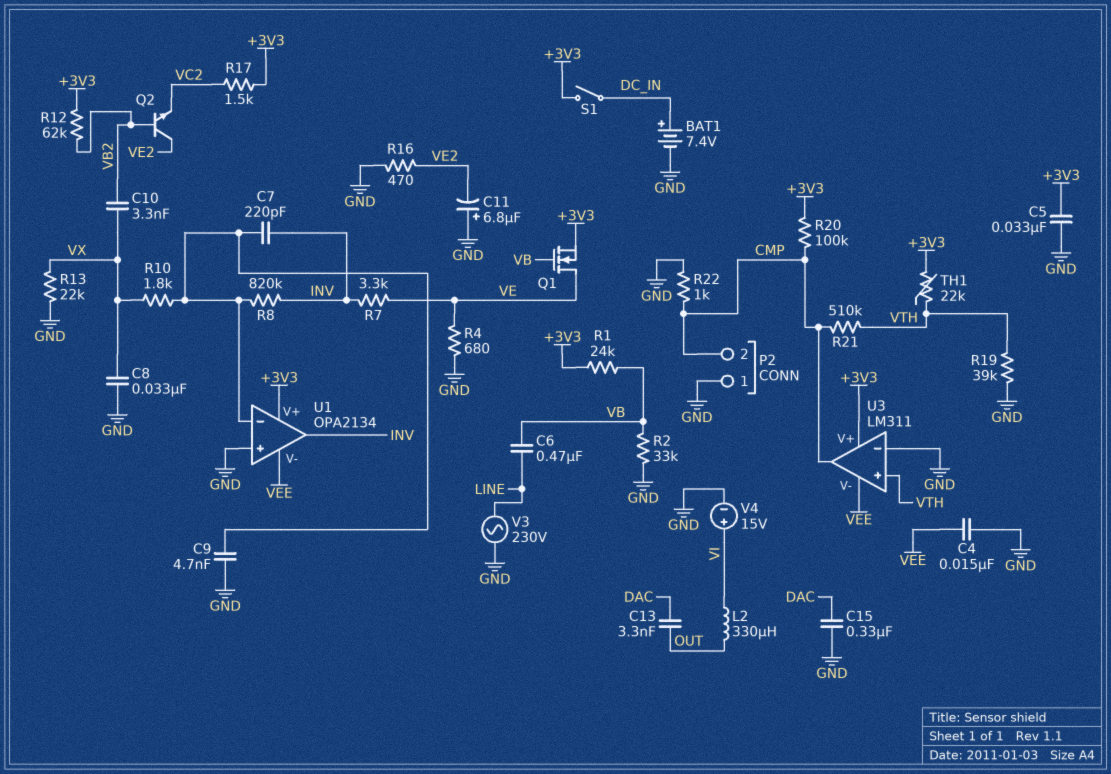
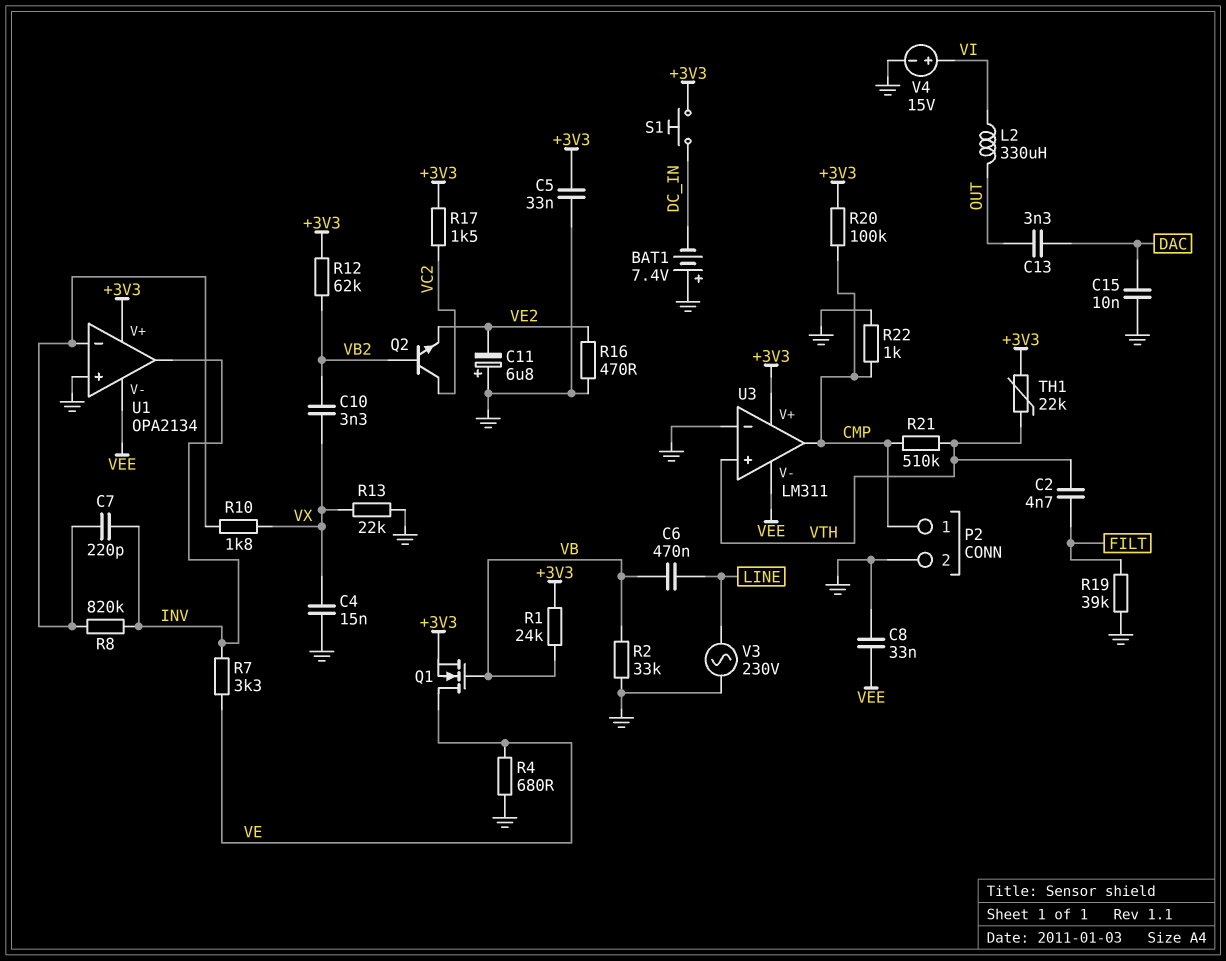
BAT1: 7.4V (plus DC_IN, minus GND) -> 7.4V (plus GND, minus DC_IN)
C2: none -> 4.7nF (FILT, VTH)
C4: 15nF (GND, VEE) -> 15nF (GND, VX)
C8: 33nF (GND, VX) -> 33nF (GND, VEE)
C9: 4.7nF (GND, U1/in-) -> none
C15: 330nF (DAC, GND) -> 10nF (DAC, GND)
P2 pin 1: GND -> CMP
P2 pin 2: CMP -> GND
Q2: NPN (B VB2, C VE2, E VC2) -> NPN (B VB2, C VC2, E VE2)
R19: 39k (GND, VTH) -> 39k (FILT, GND)
S1: switch (+3V3, DC_IN) -> button (+3V3, DC_IN)

